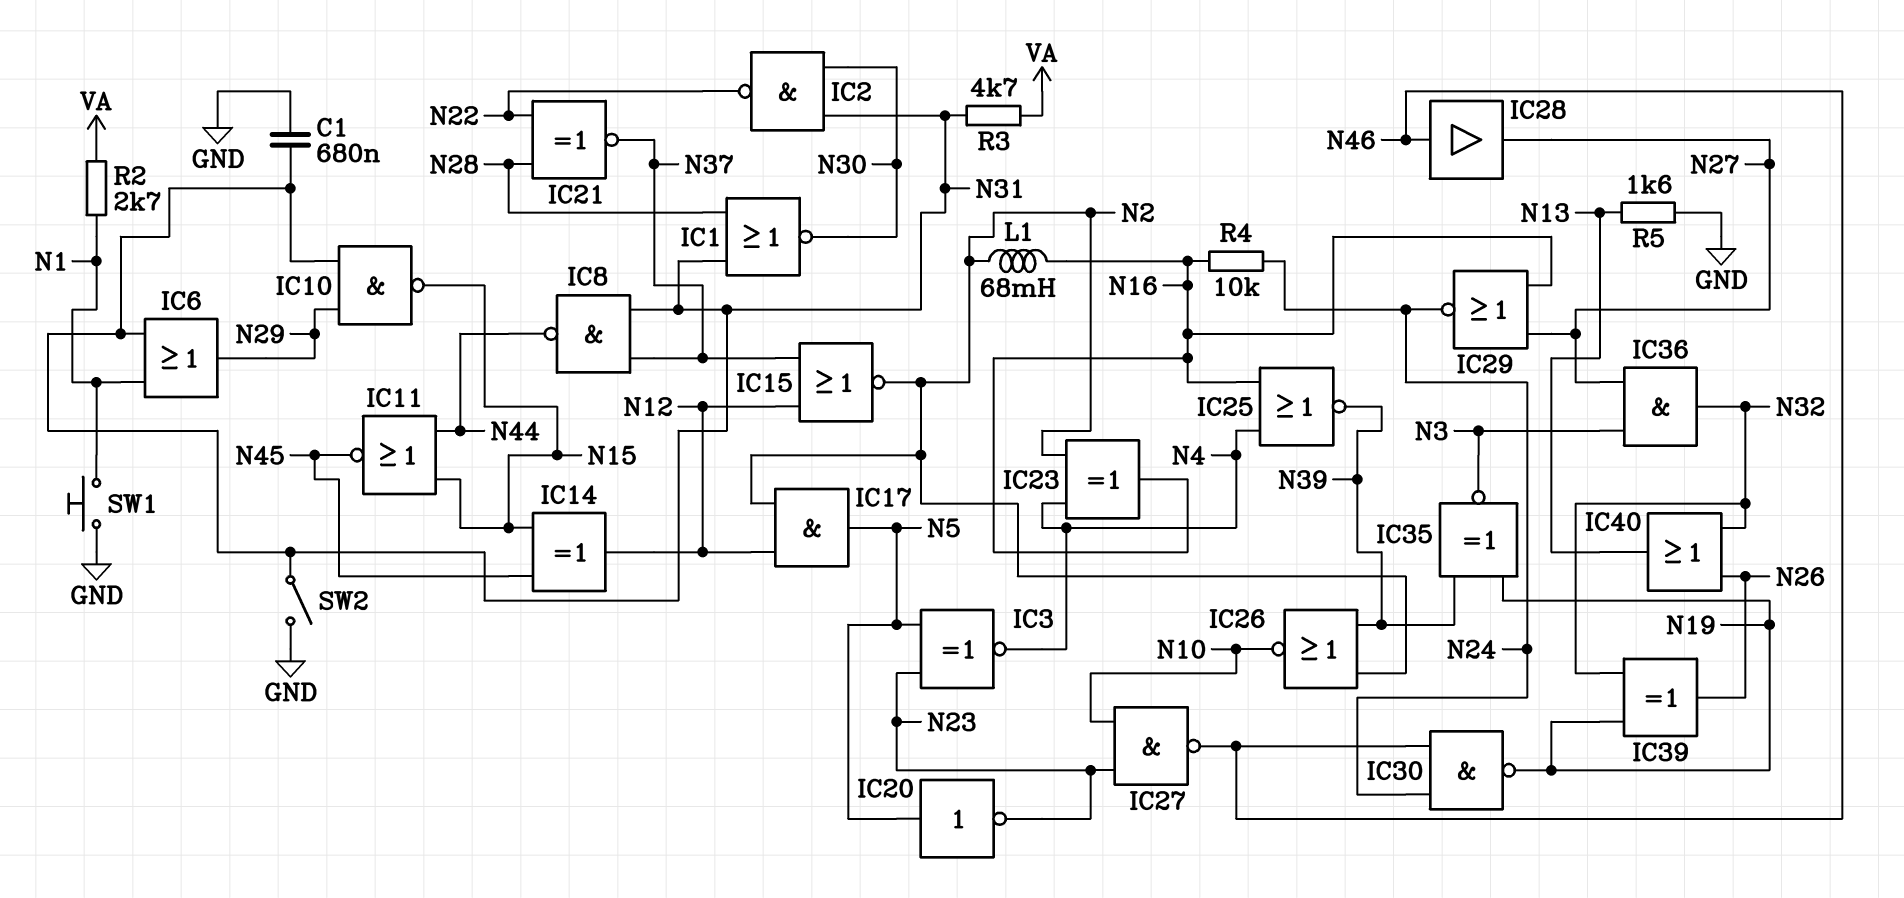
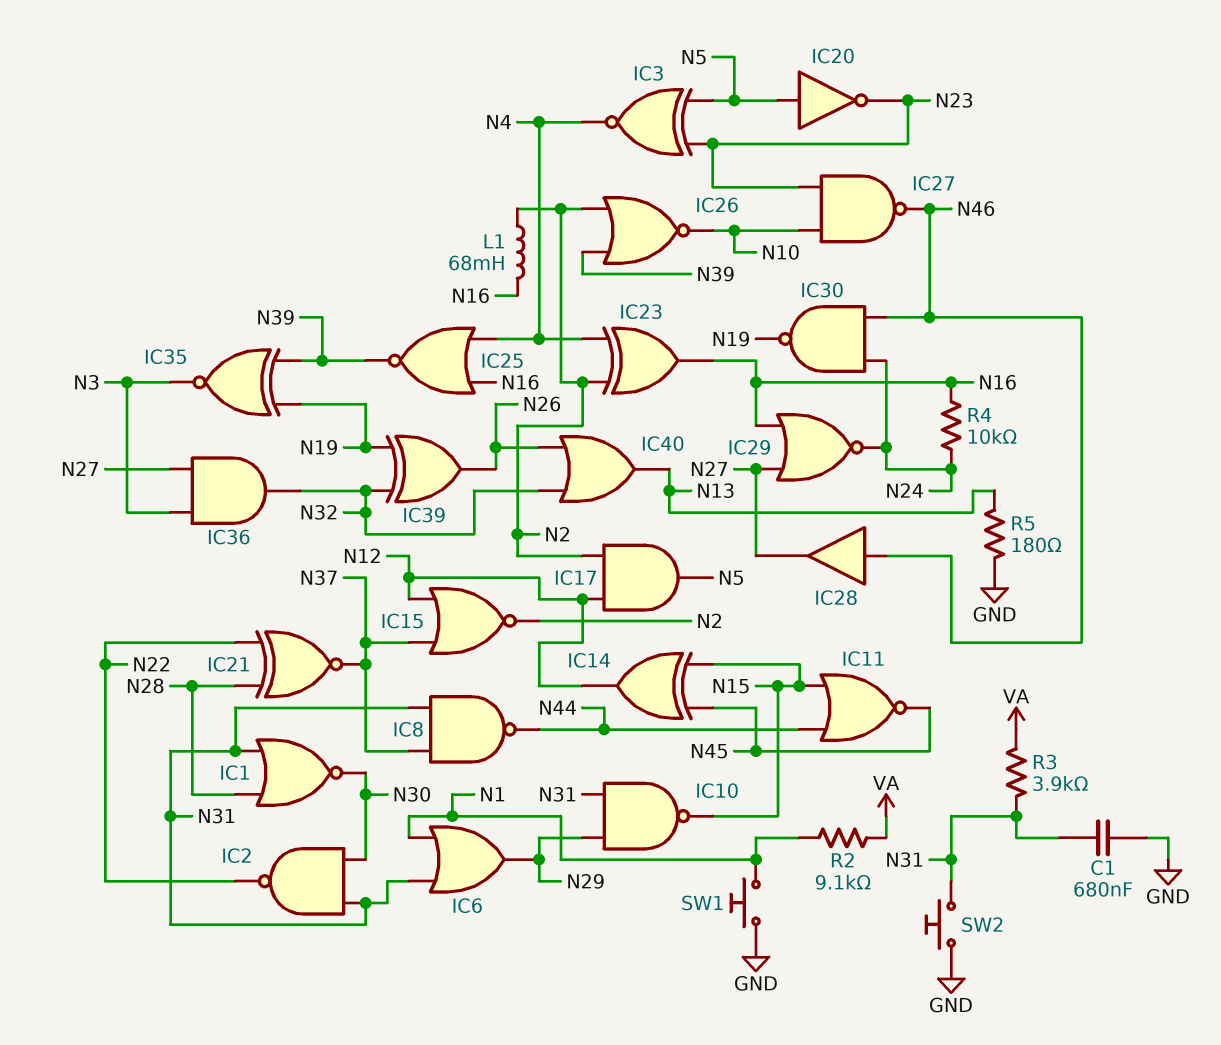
R2: 2.7k (N1, VA) -> 9.1k (N1, VA)
R3: 4.7k (N31, VA) -> 3.9k (N31, VA)
R5: 1.6k (GND, N13) -> 180 (GND, N13)
SW2: switch (GND, N31) -> button (GND, N31)

